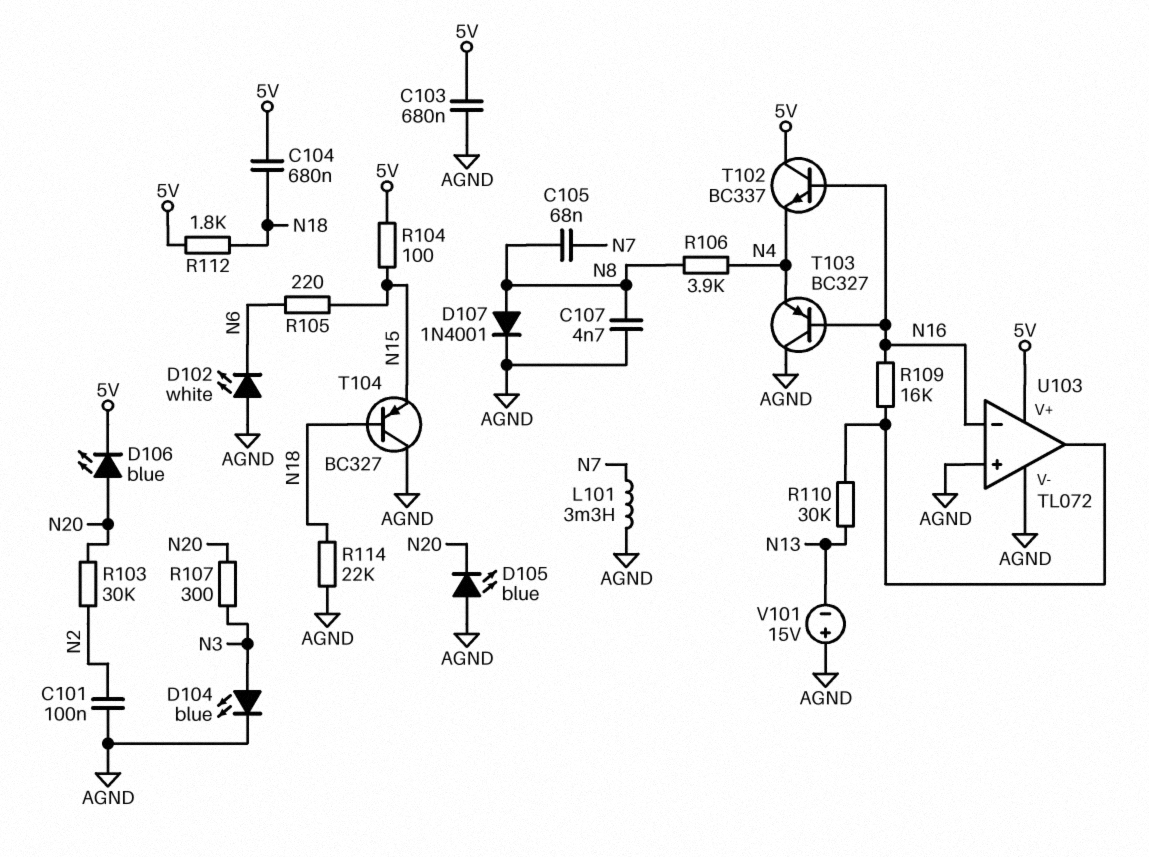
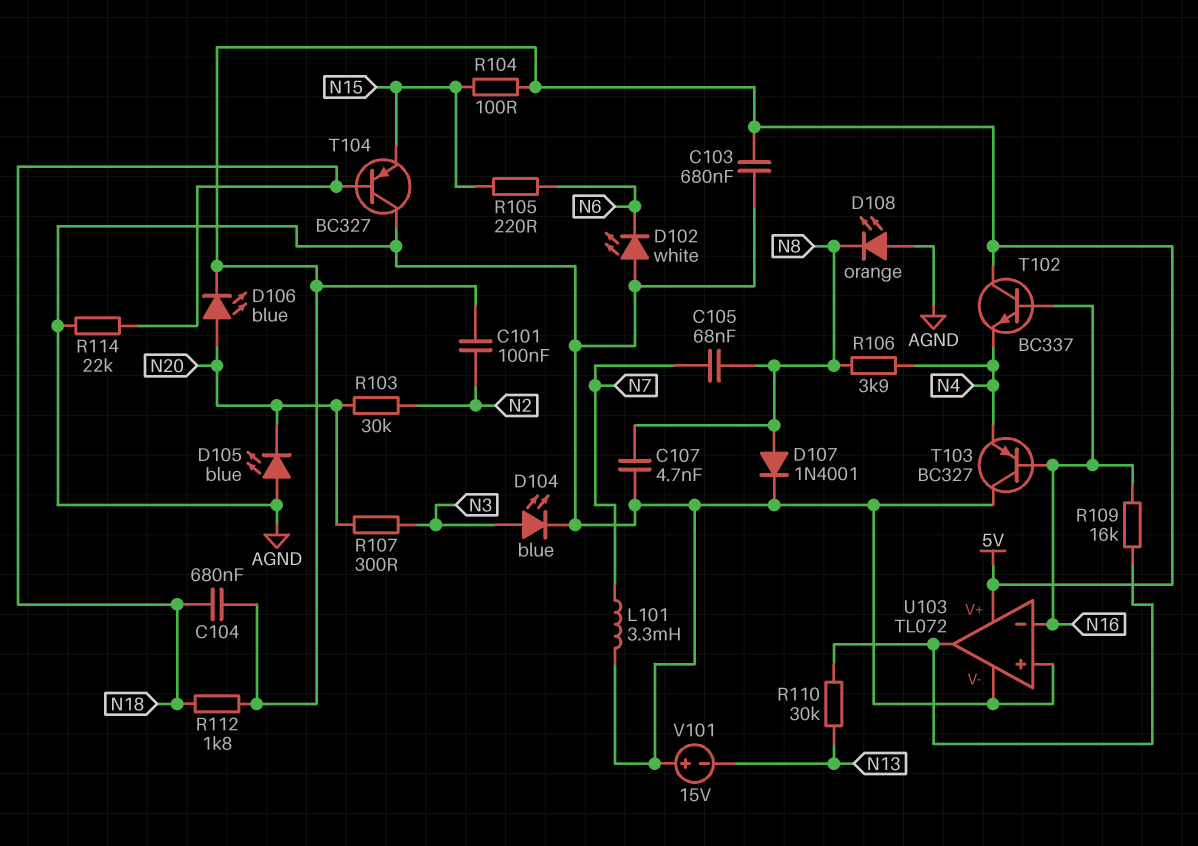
C101: 100nF (AGND, N2) -> 100nF (5V, N2)
D108: none -> LED orange (A AGND, K N8)

